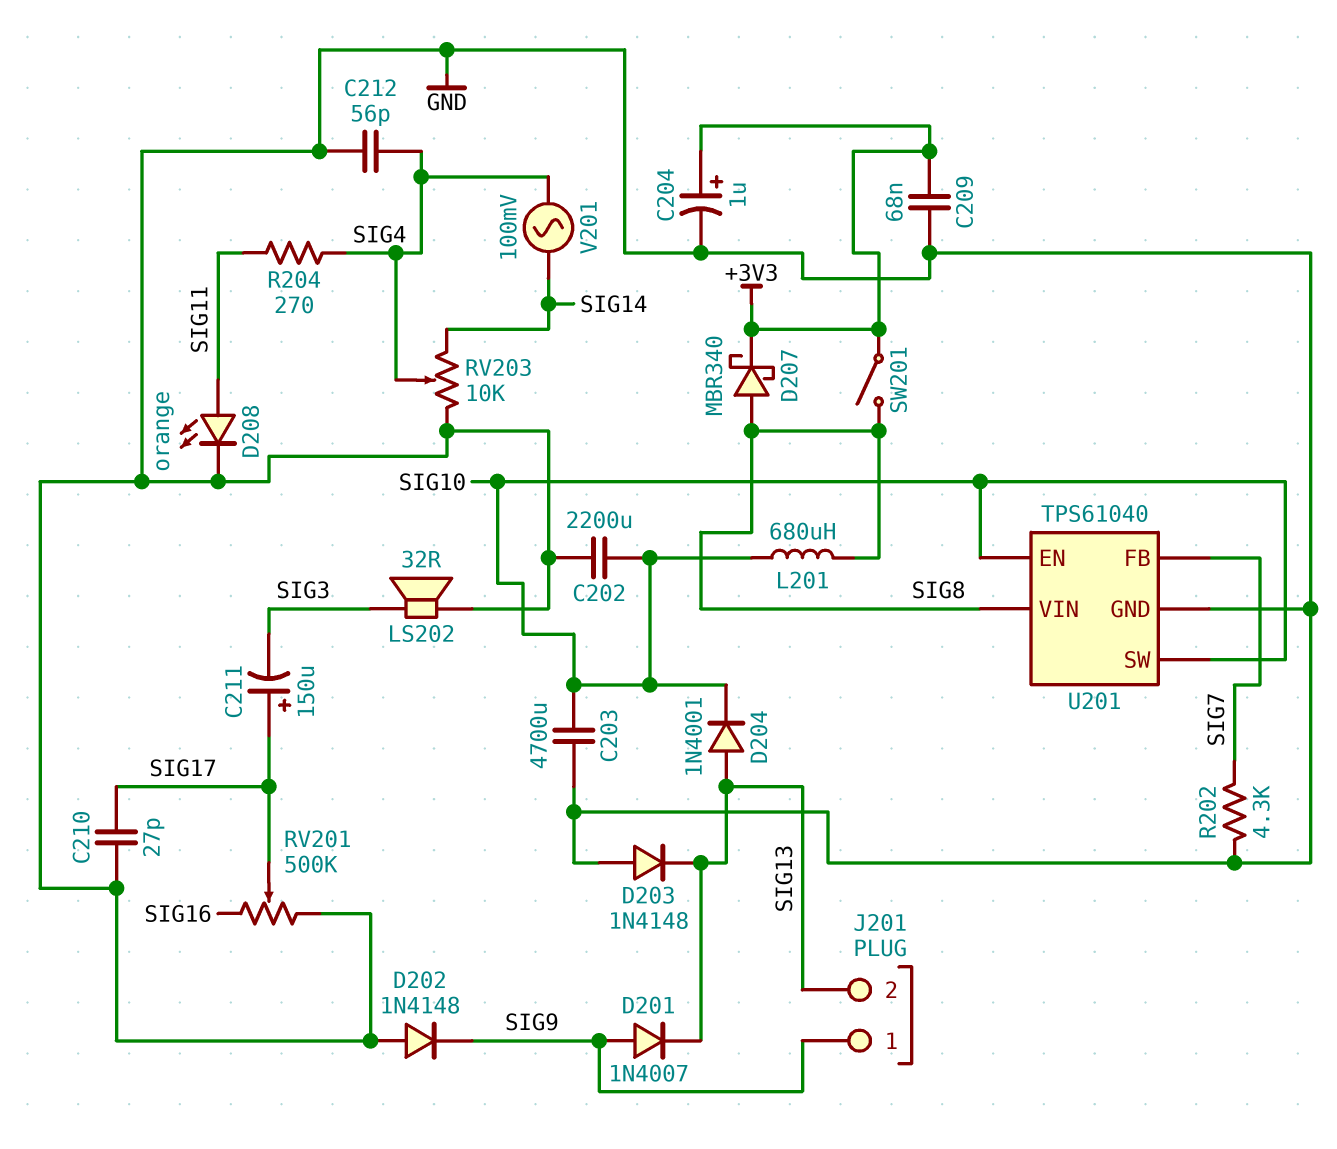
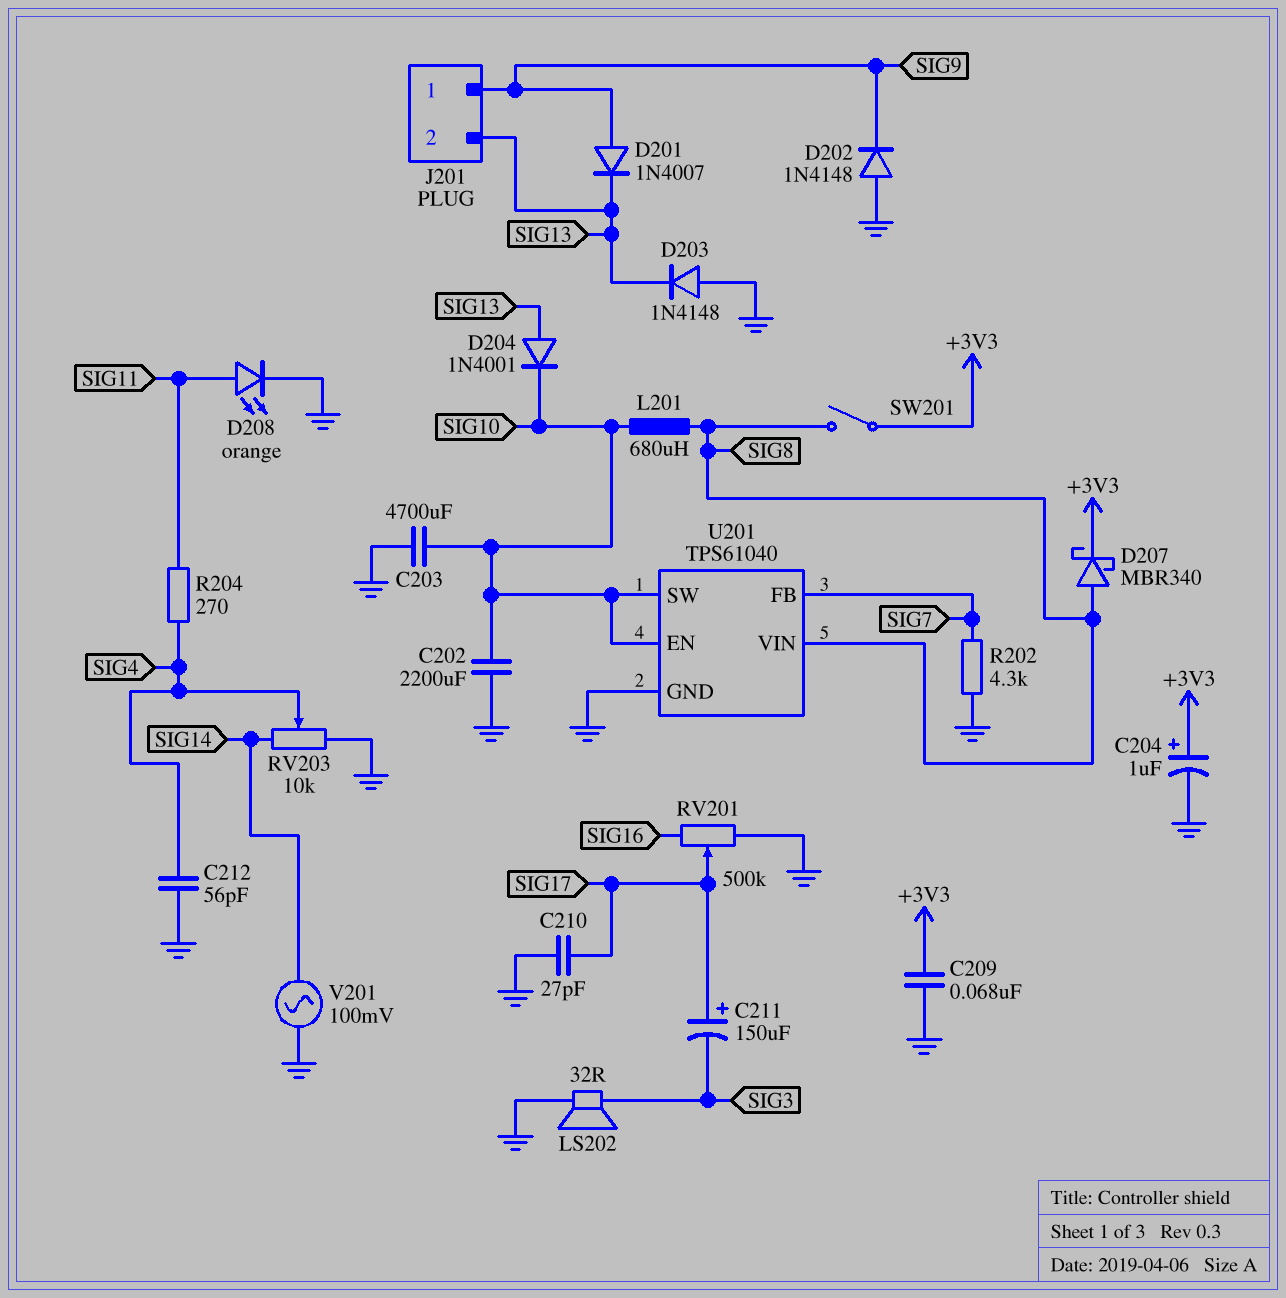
V201: AC 100mV (SIG4, SIG14) -> AC 100mV (GND, SIG14)

